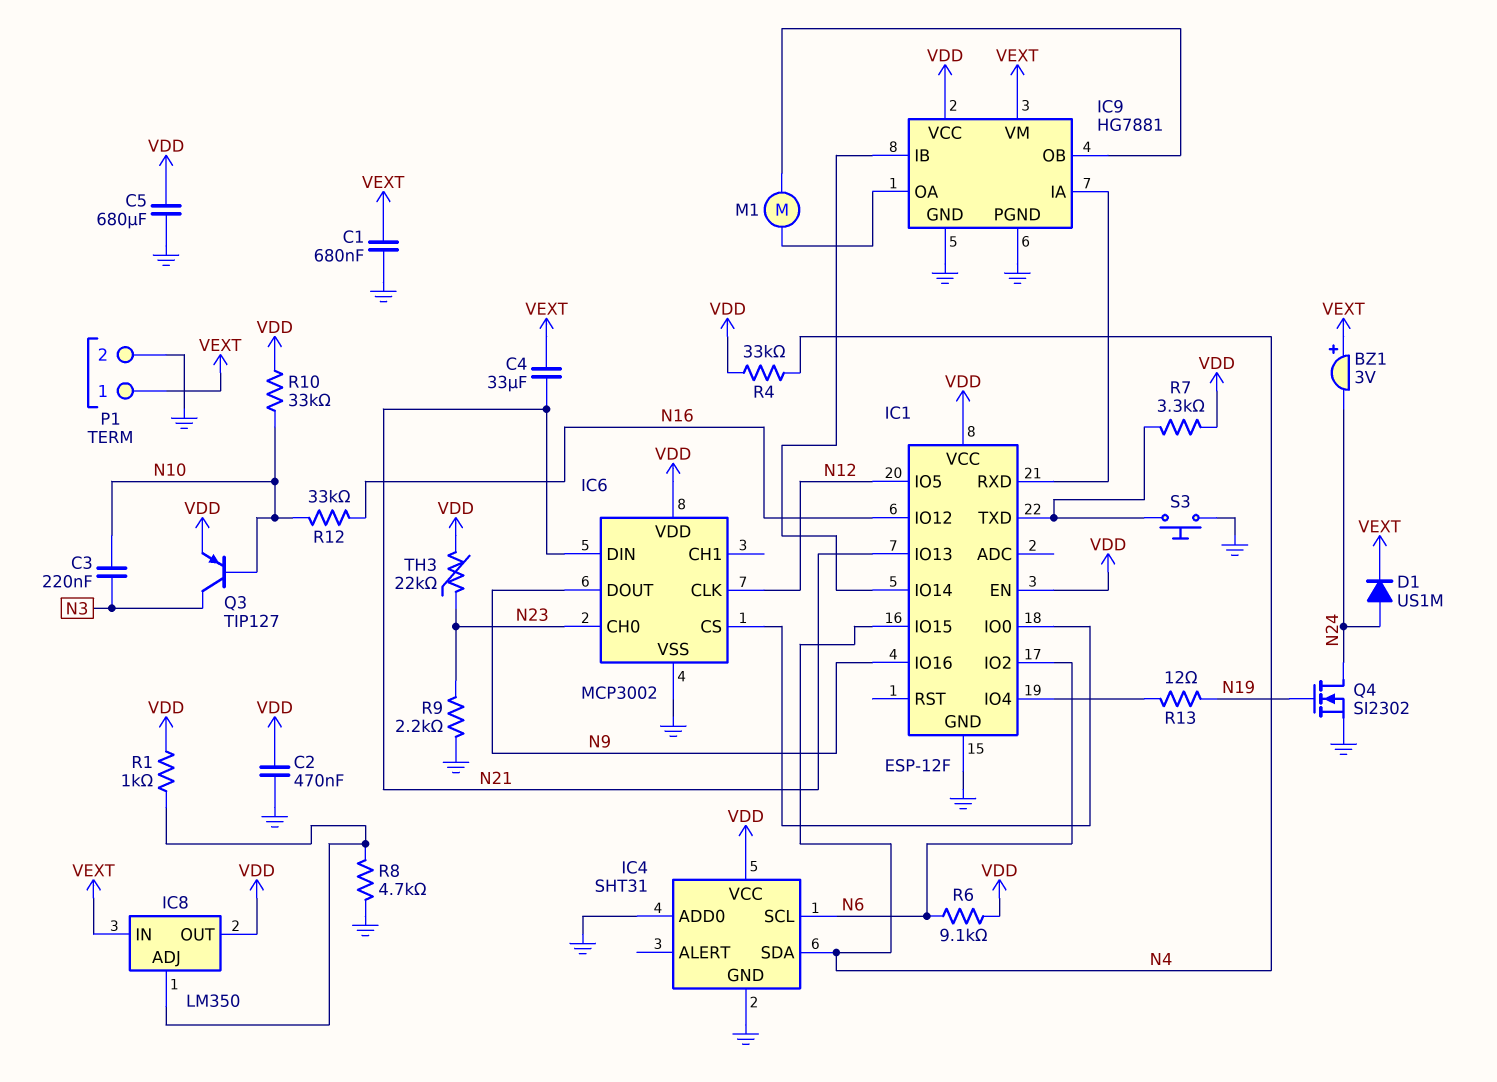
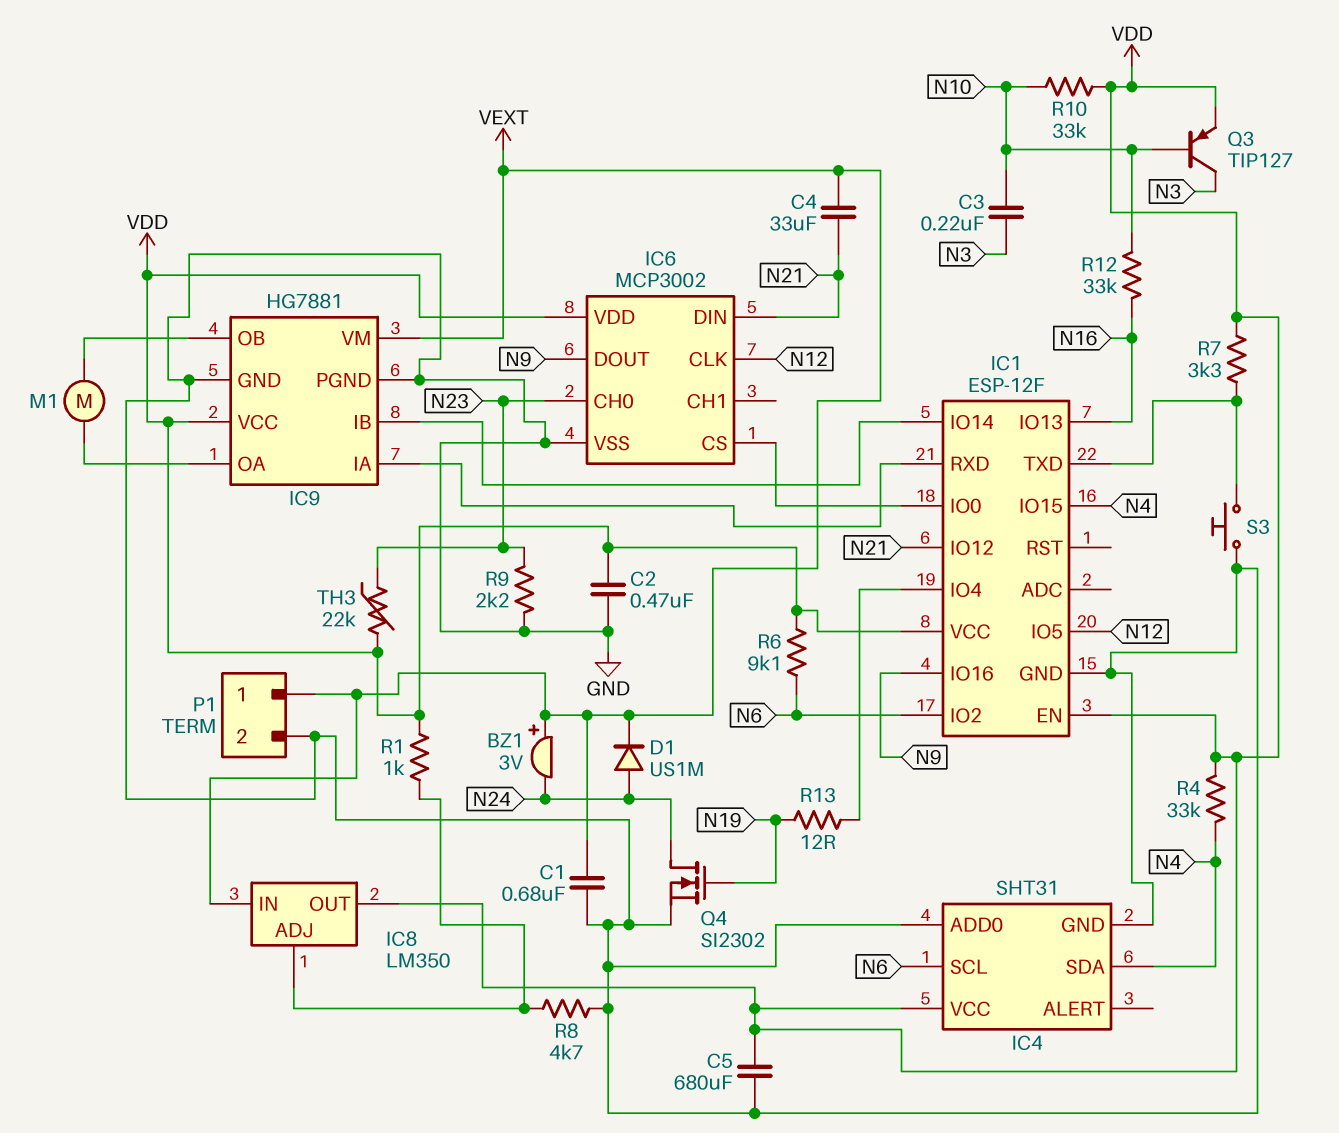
IC1 pin IO12: N16 -> N21
IC1 pin IO13: N21 -> N16

